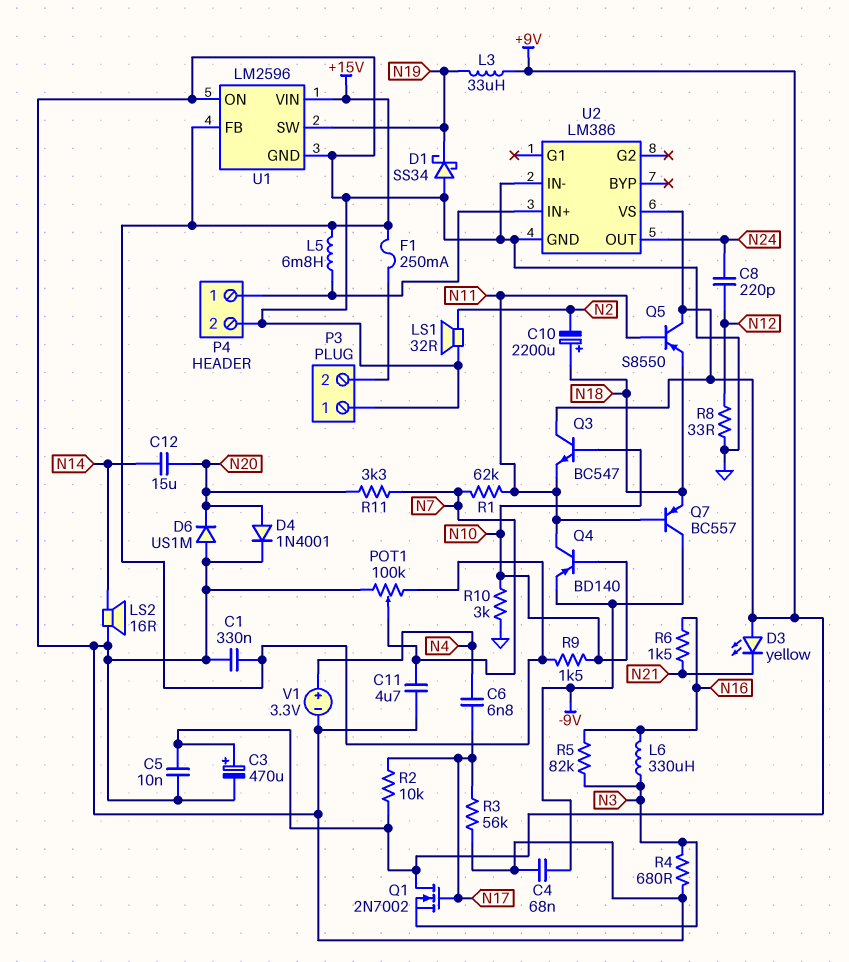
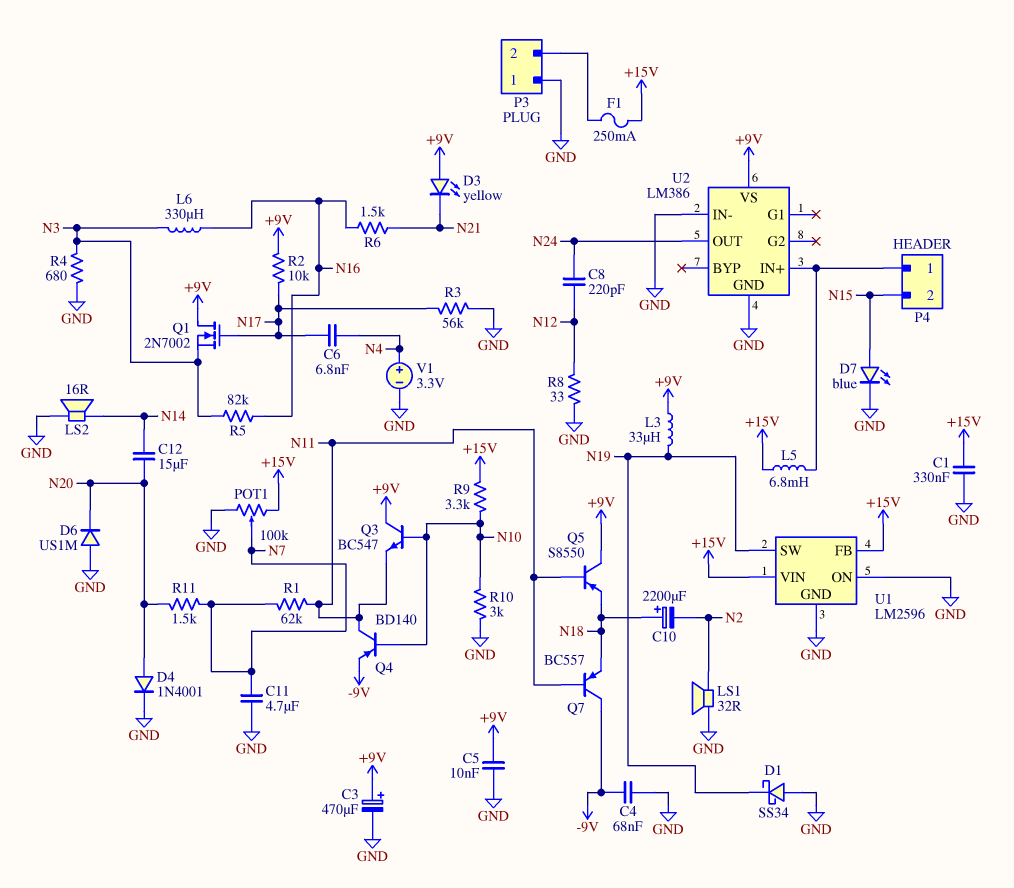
D7: none -> LED blue (A N15, K GND)
P4 pin 2: GND -> N15
R9: 1.5k (+15V, N10) -> 3.3k (+15V, N10)
R11: 3.3k (N7, N20) -> 1.5k (N7, N20)

